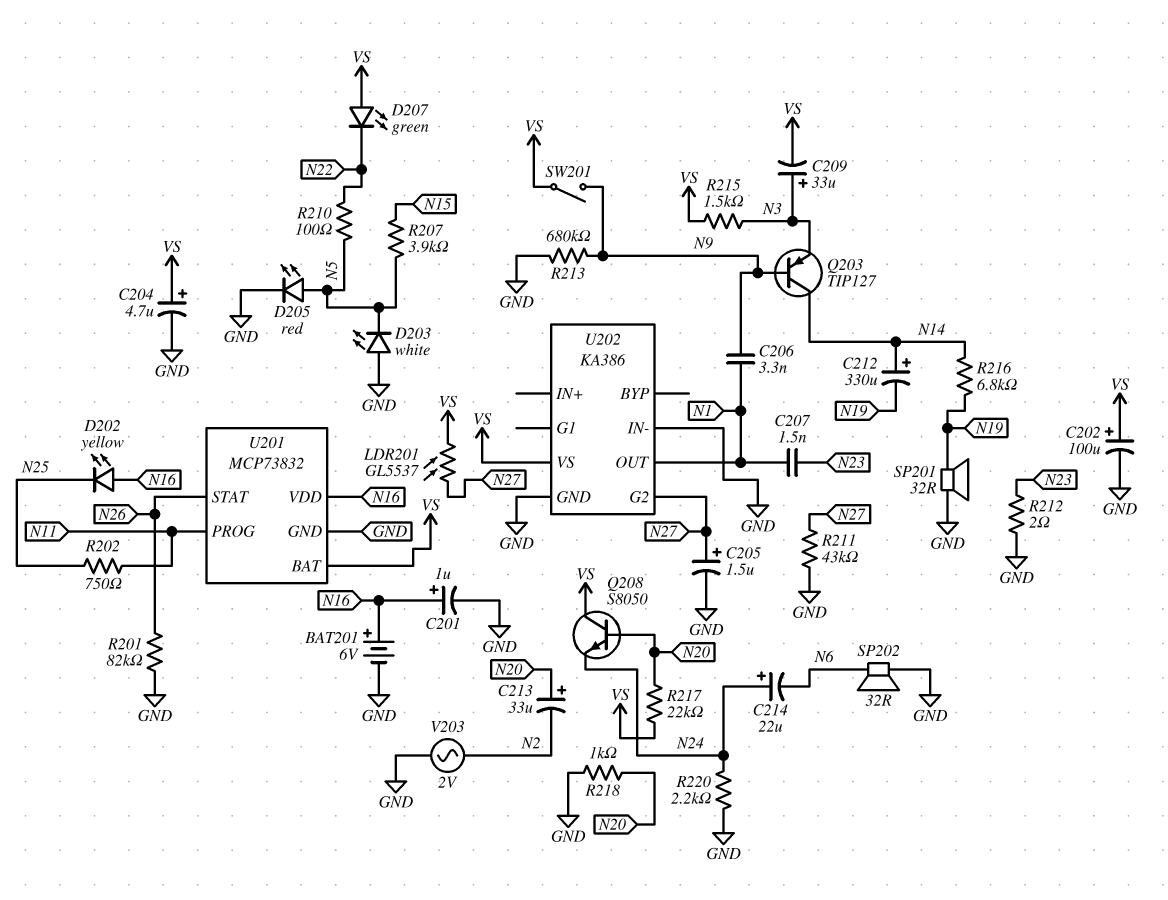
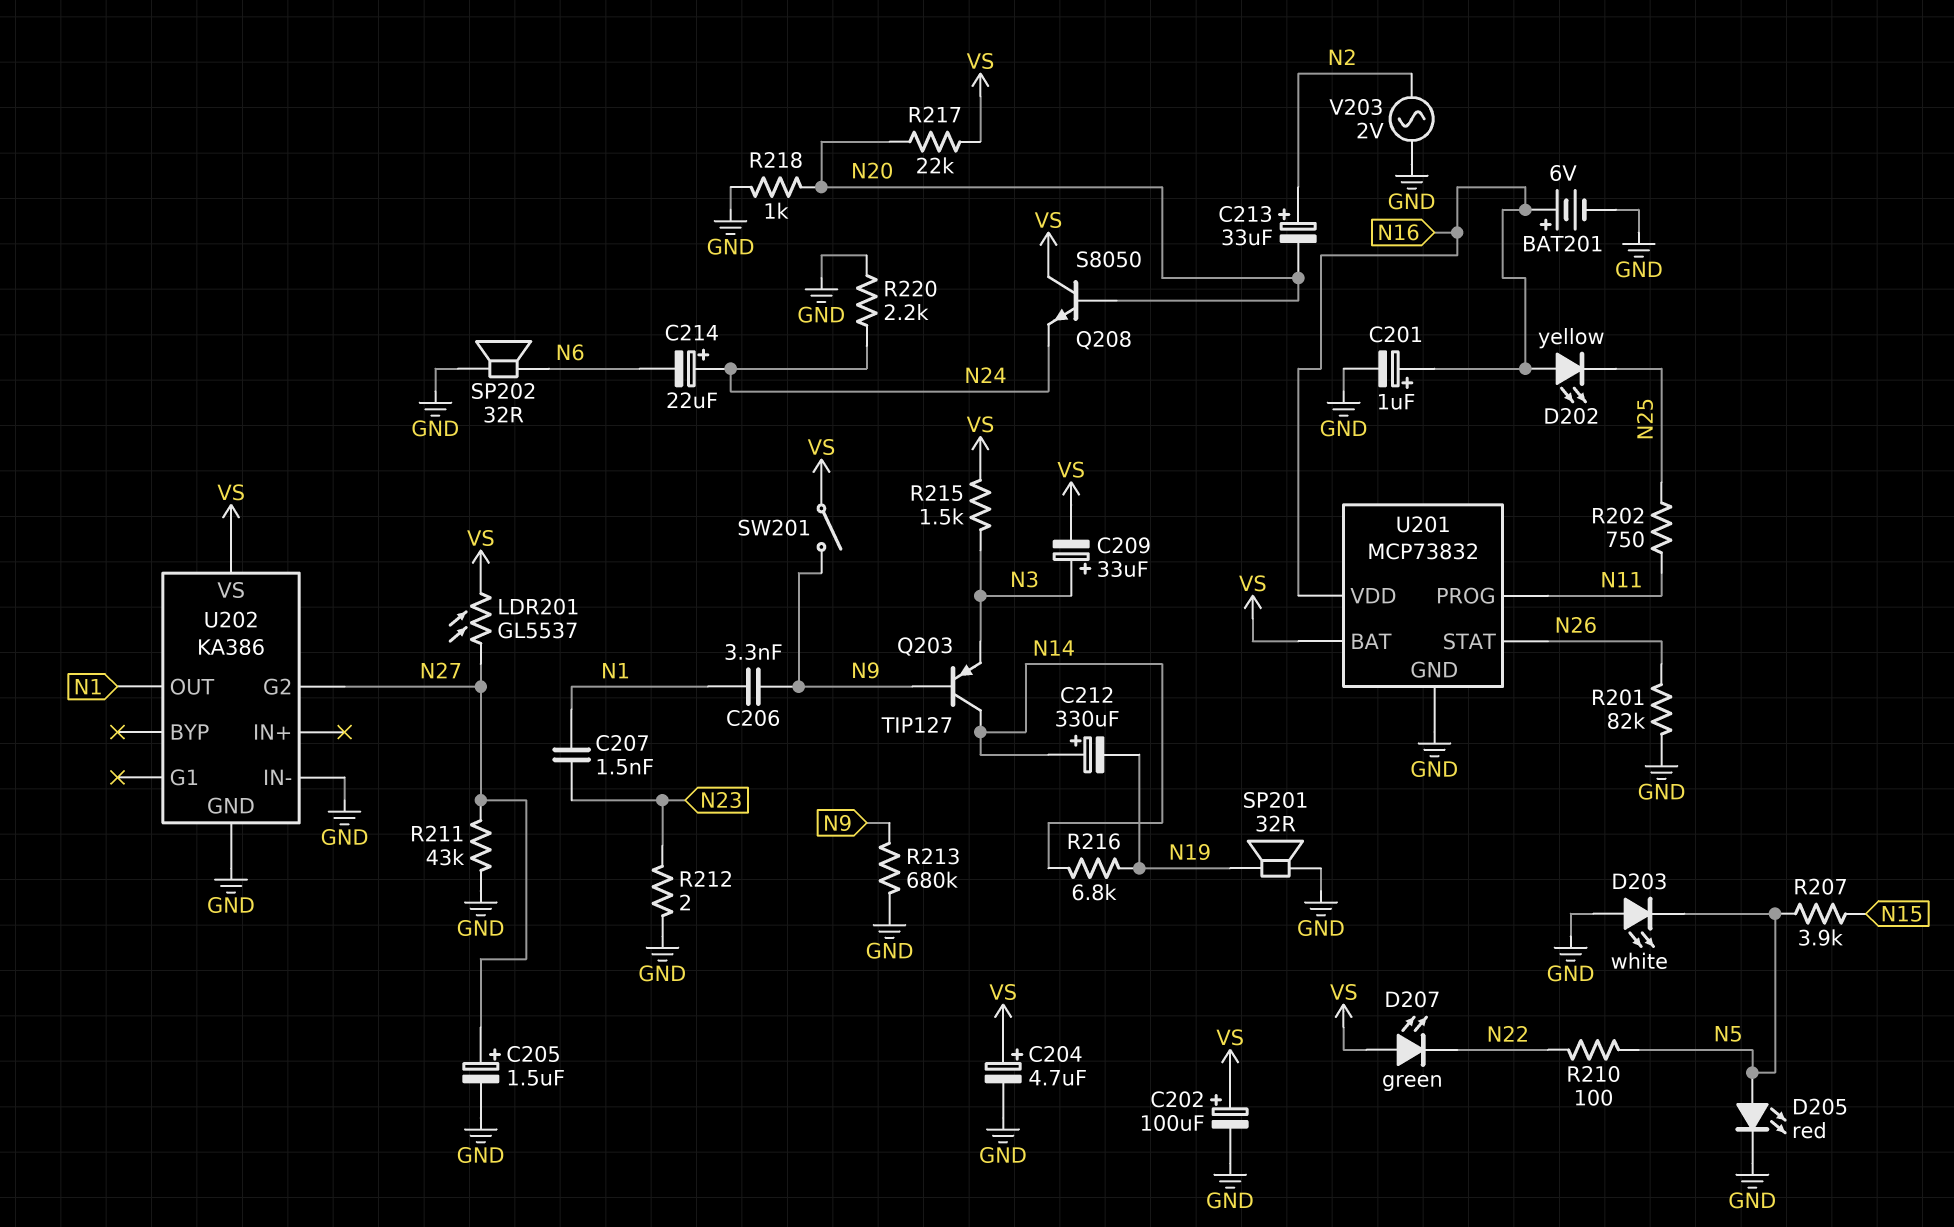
C213: 33uF (plus N20, minus N2) -> 33uF (plus N2, minus N20)

